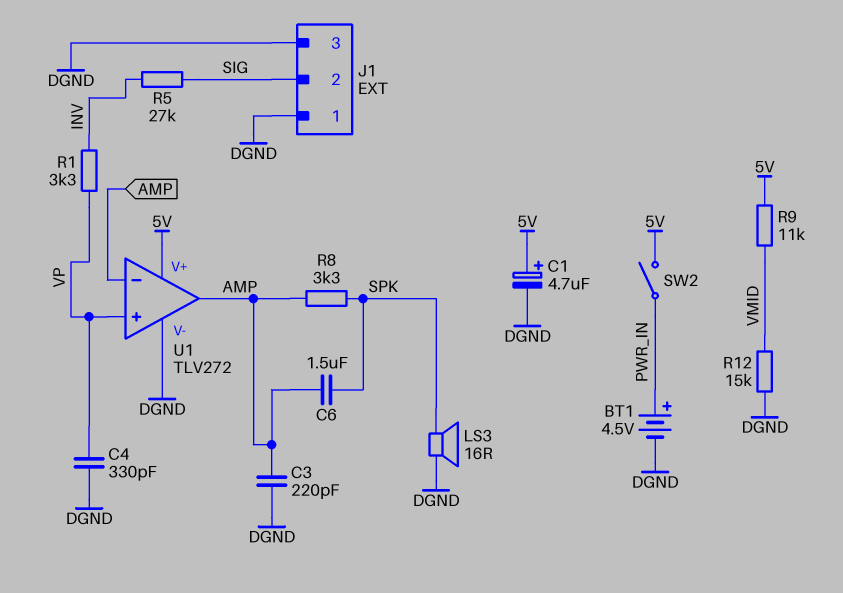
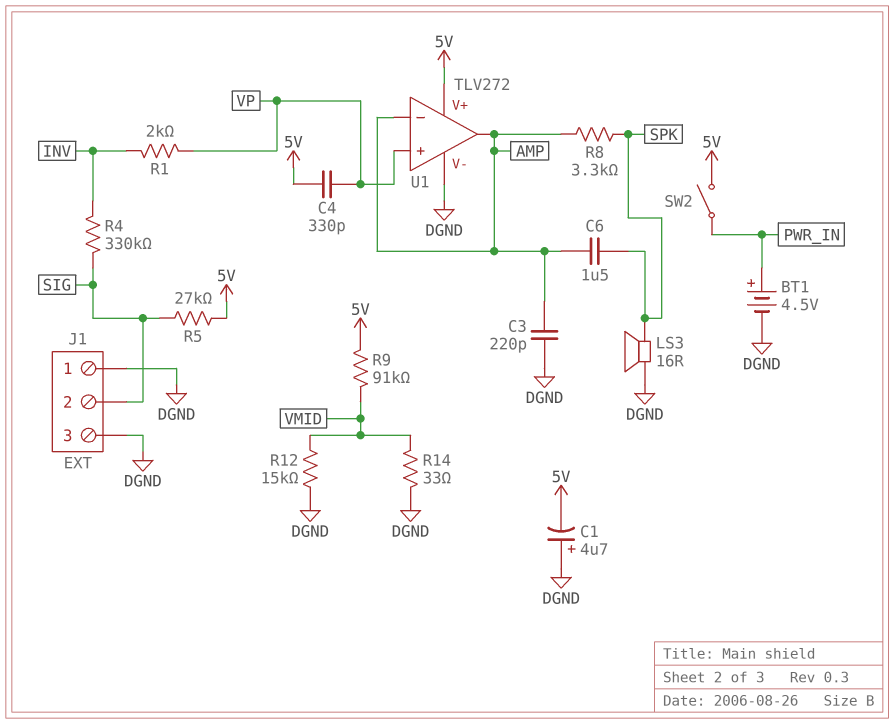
C1: 4.7uF (plus 5V, minus DGND) -> 4.7uF (plus DGND, minus 5V)
C4: 330pF (DGND, VP) -> 330pF (5V, VP)
R1: 3.3k (INV, VP) -> 2k (INV, VP)
R4: none -> 330k (INV, SIG)
R5: 27k (INV, SIG) -> 27k (5V, SIG)
R9: 11k (5V, VMID) -> 91k (5V, VMID)
R14: none -> 33 (DGND, VMID)

